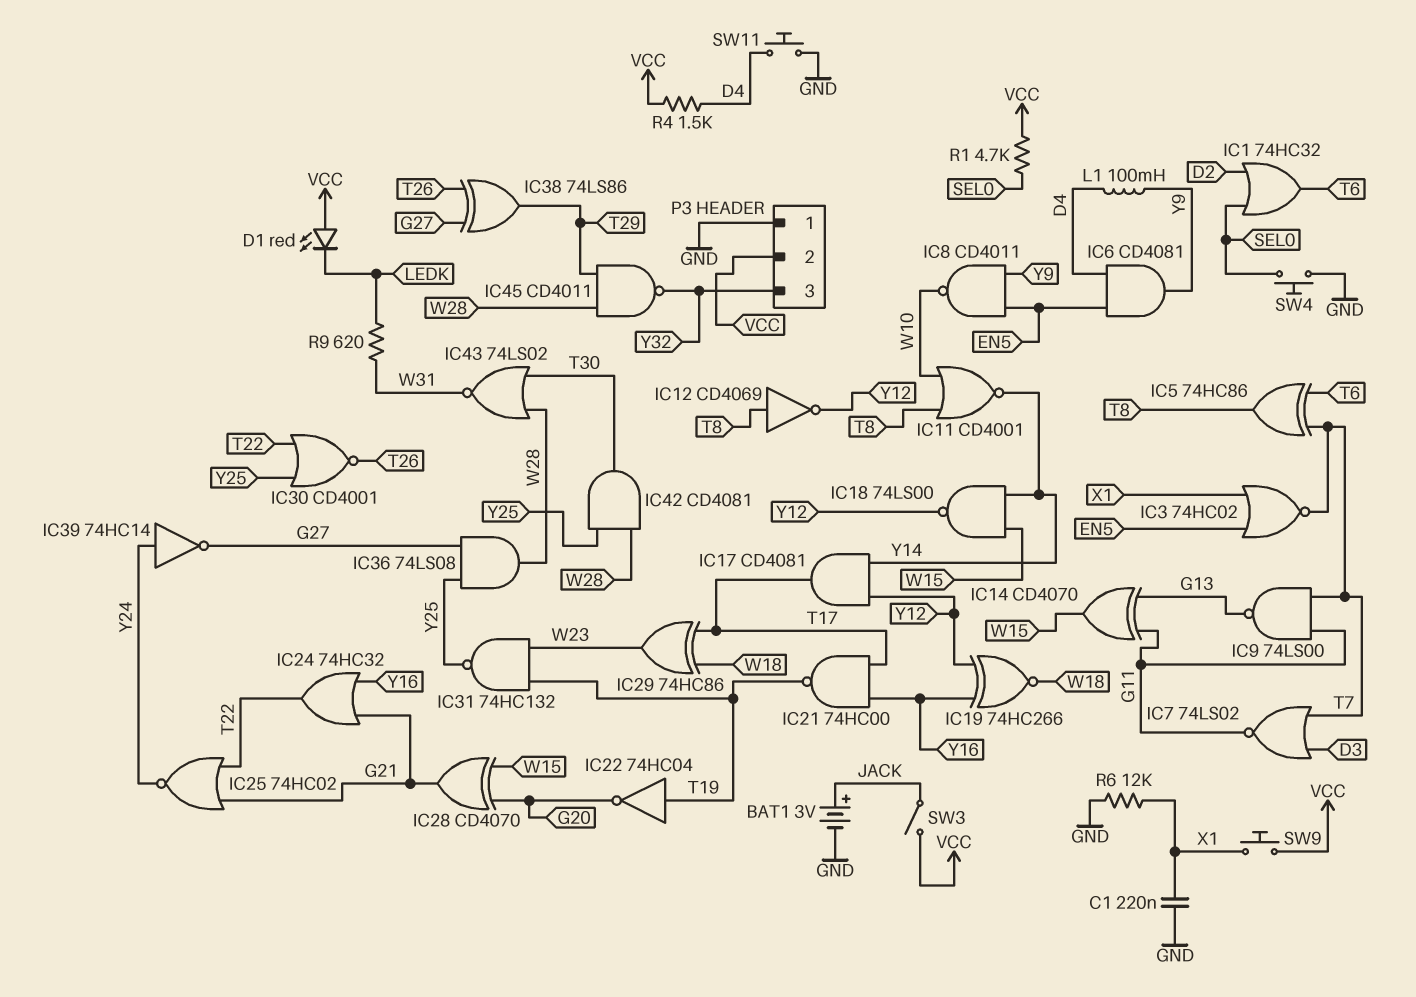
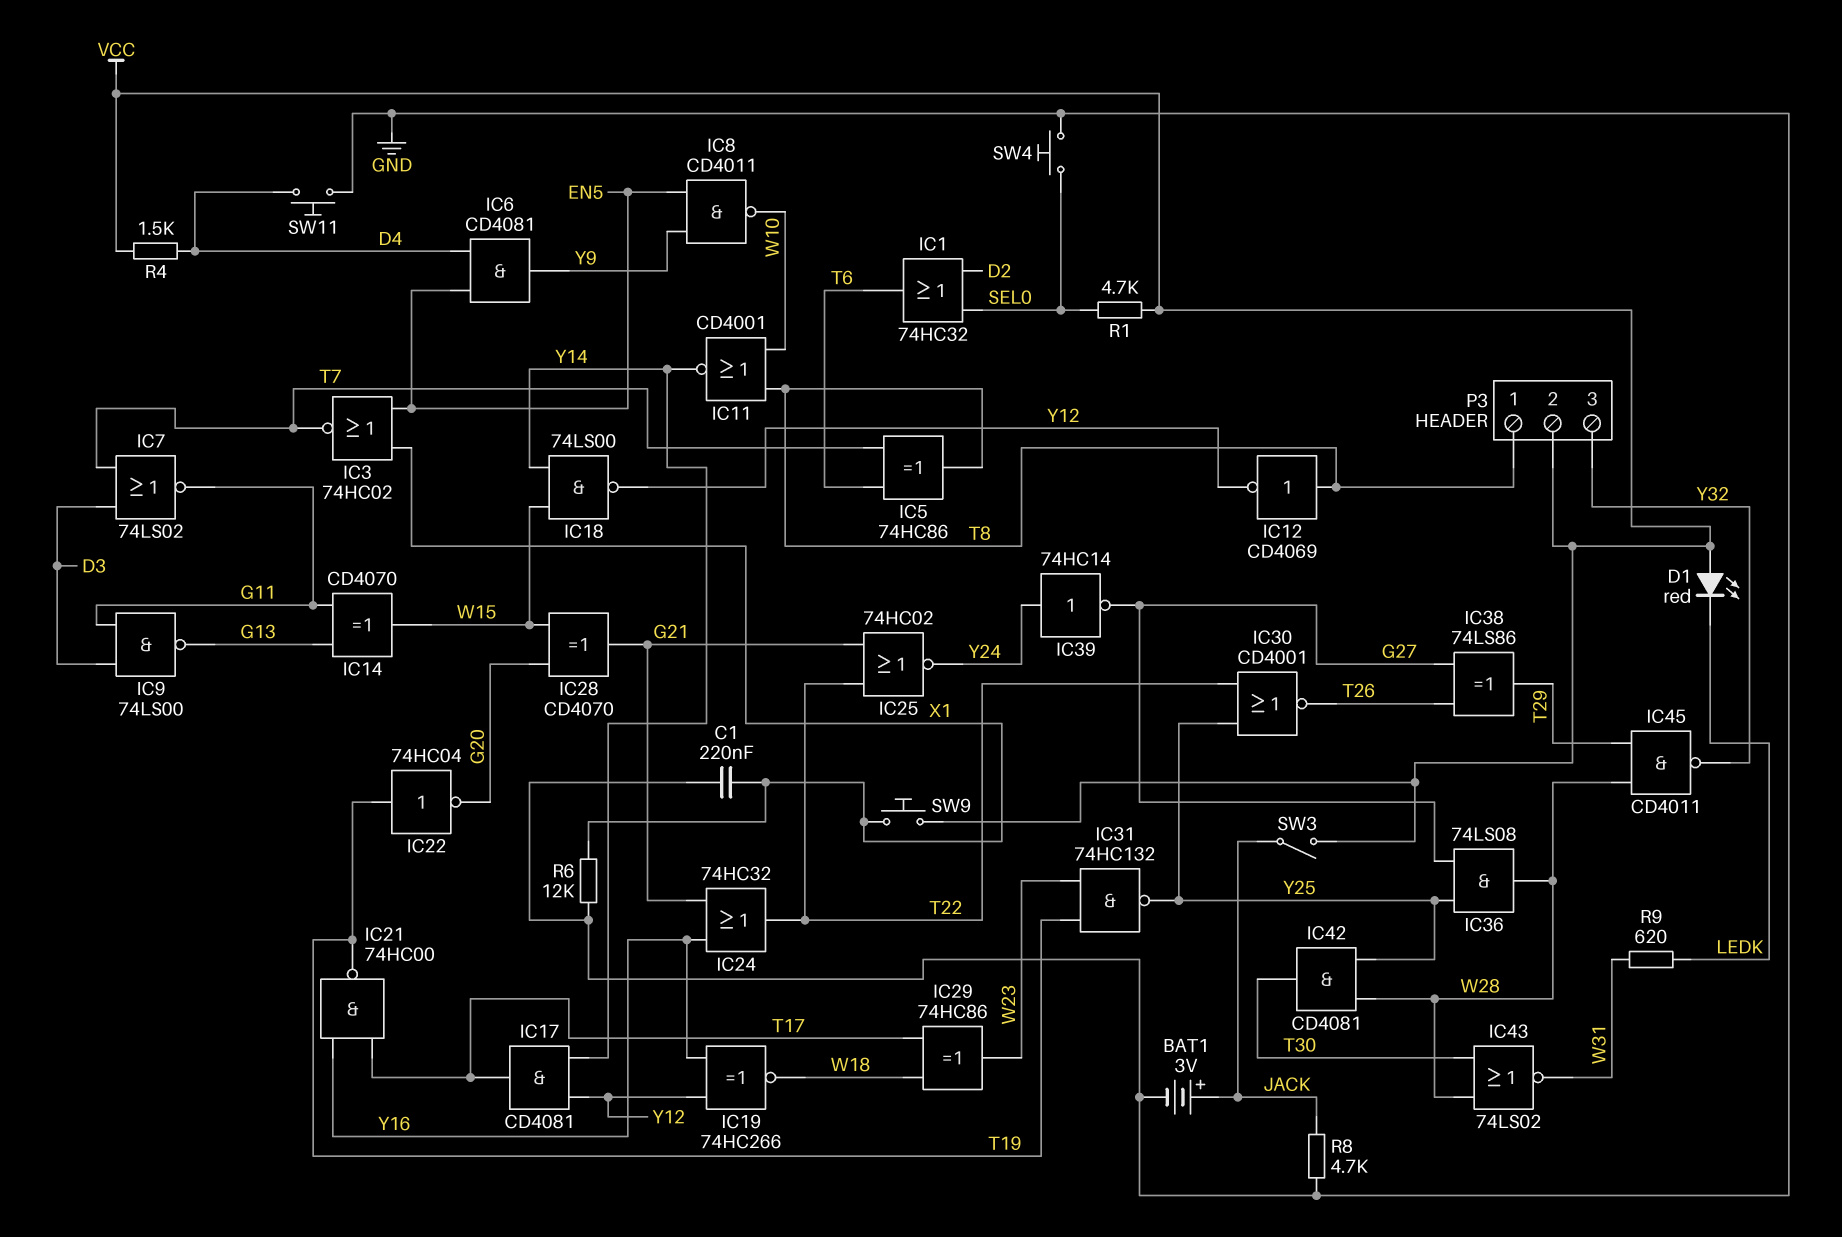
IC9: NAND 74LS00 (in G11, in T7, out G13) -> NAND 74LS00 (in D3, in G11, out G13)
L1: 100mH (D4, Y9) -> none
P3 pin 1: GND -> T8
R8: none -> 4.7k (GND, JACK)

